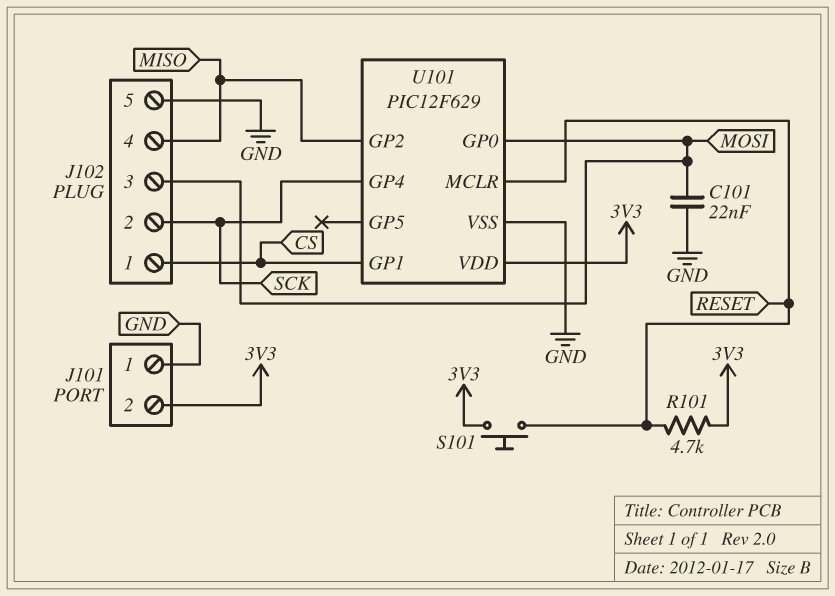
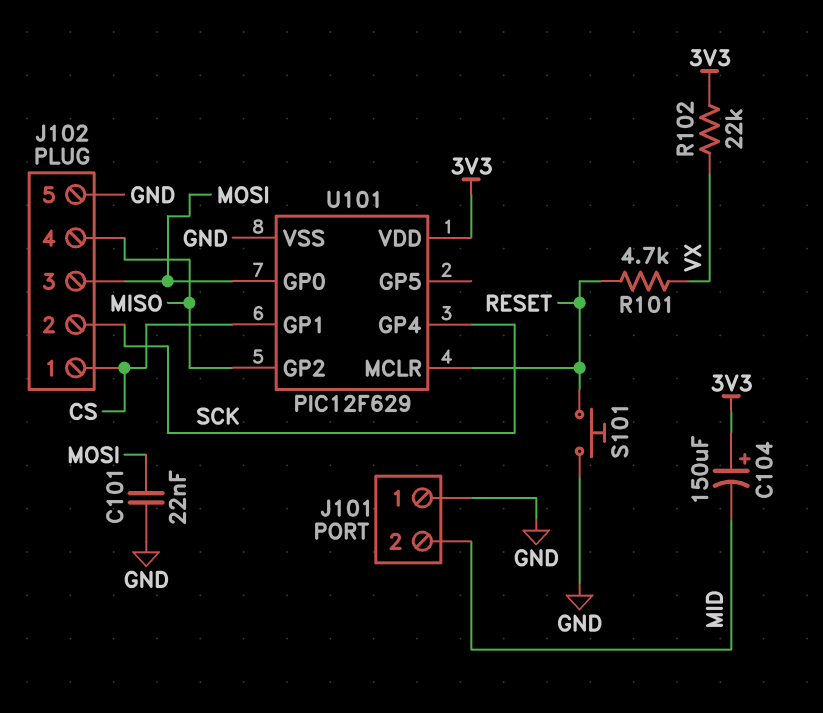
C104: none -> 150uF (plus 3V3, minus MID)
J101 pin 2: 3V3 -> MID
R101: 4.7k (3V3, RESET) -> 4.7k (RESET, VX)
R102: none -> 22k (3V3, VX)
S101: button (3V3, RESET) -> button (GND, RESET)

